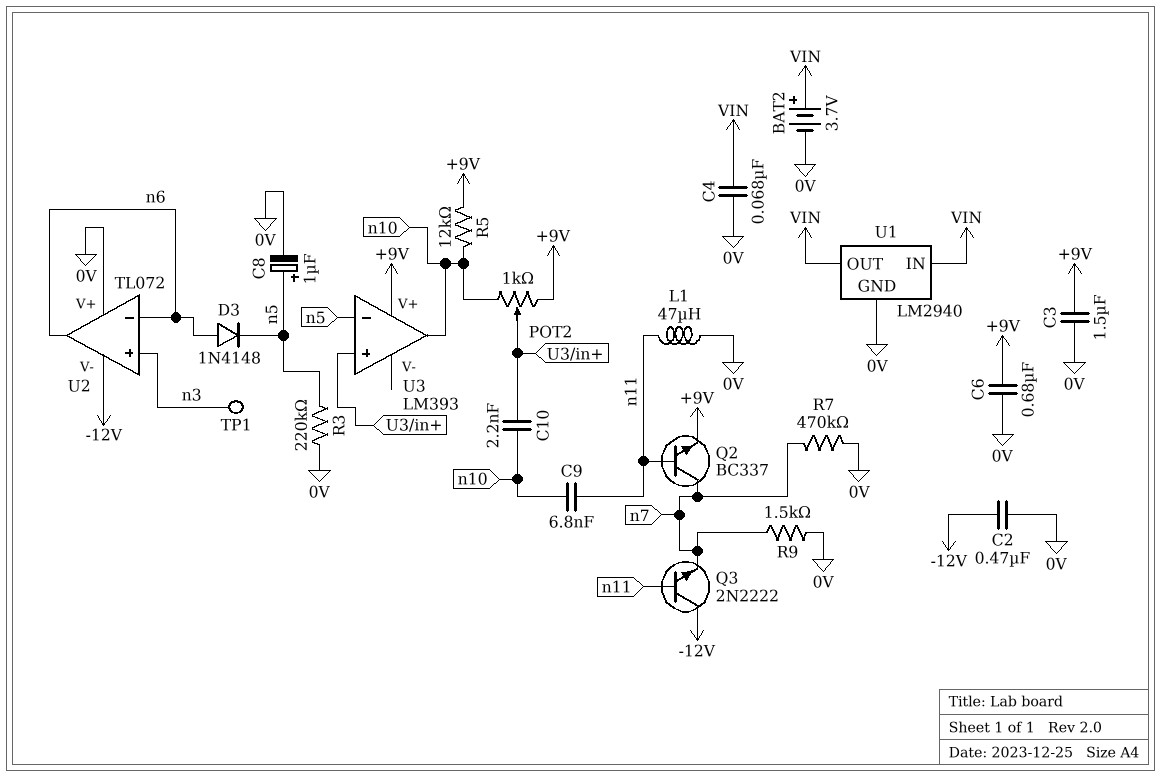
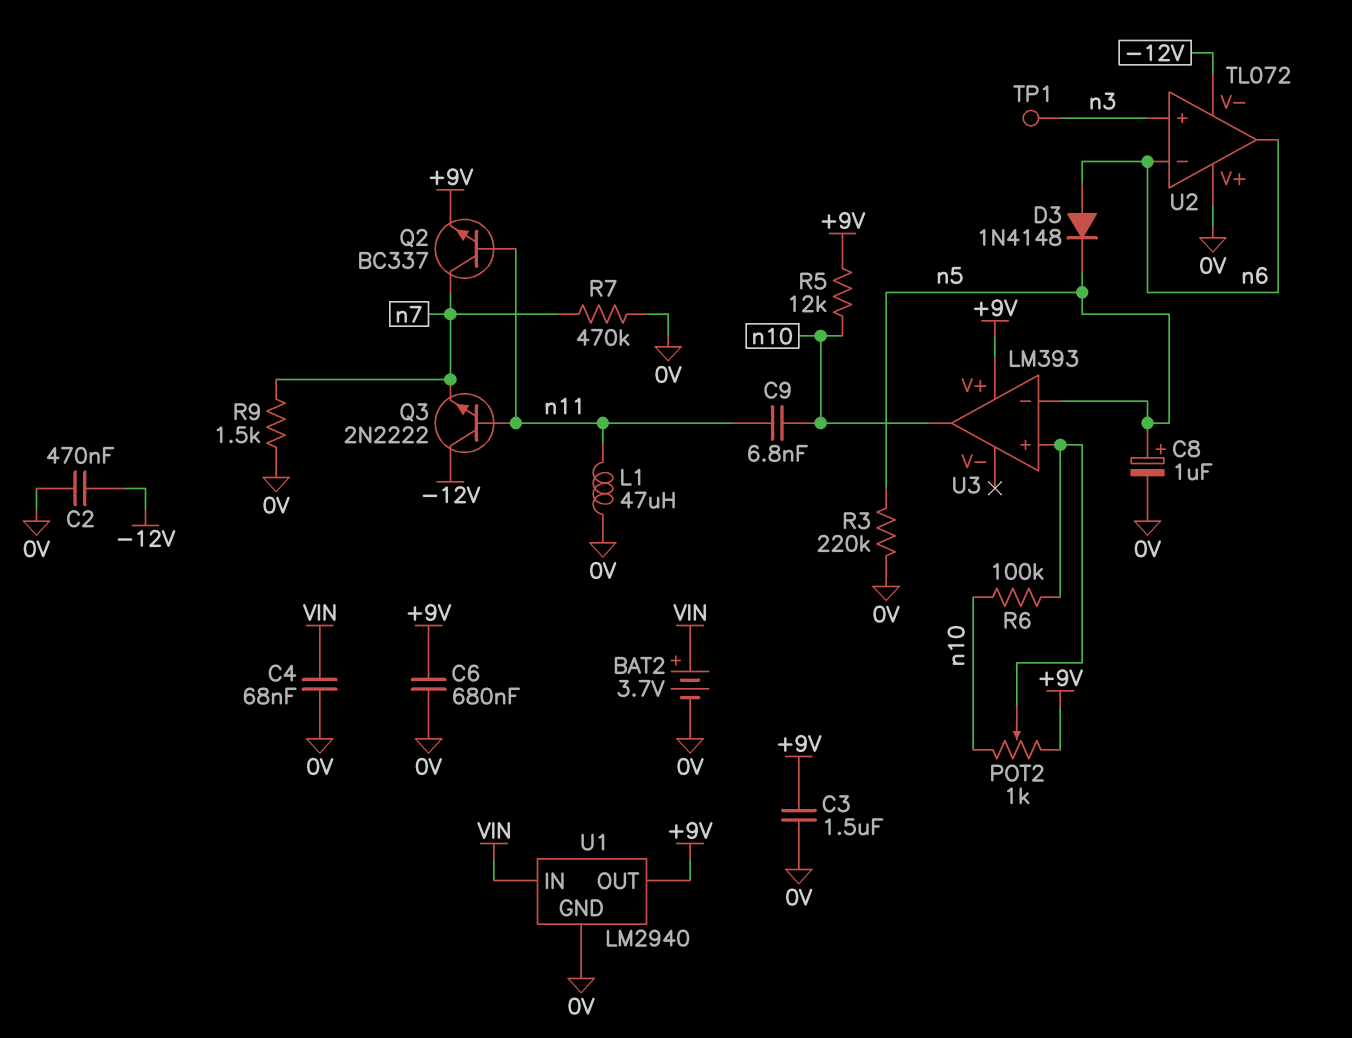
C10: 2.2nF (U3/in+, n10) -> none
R6: none -> 100k (U3/in+, n10)
U1 pin OUT: VIN -> +9V

